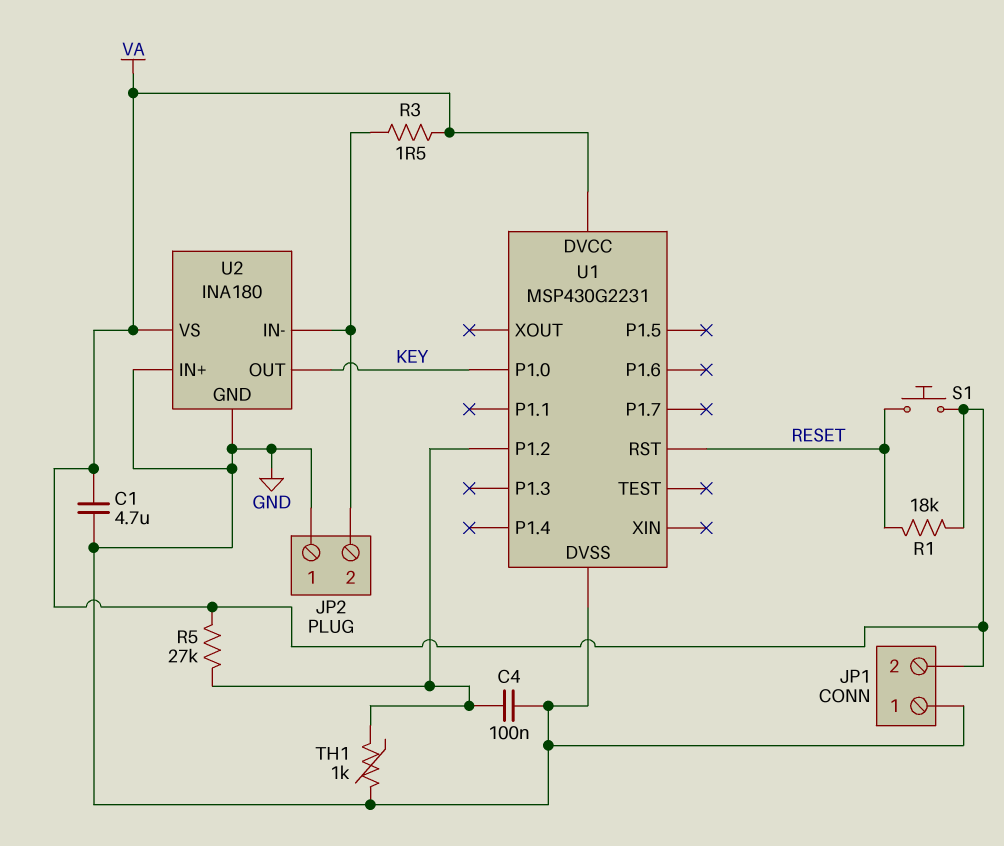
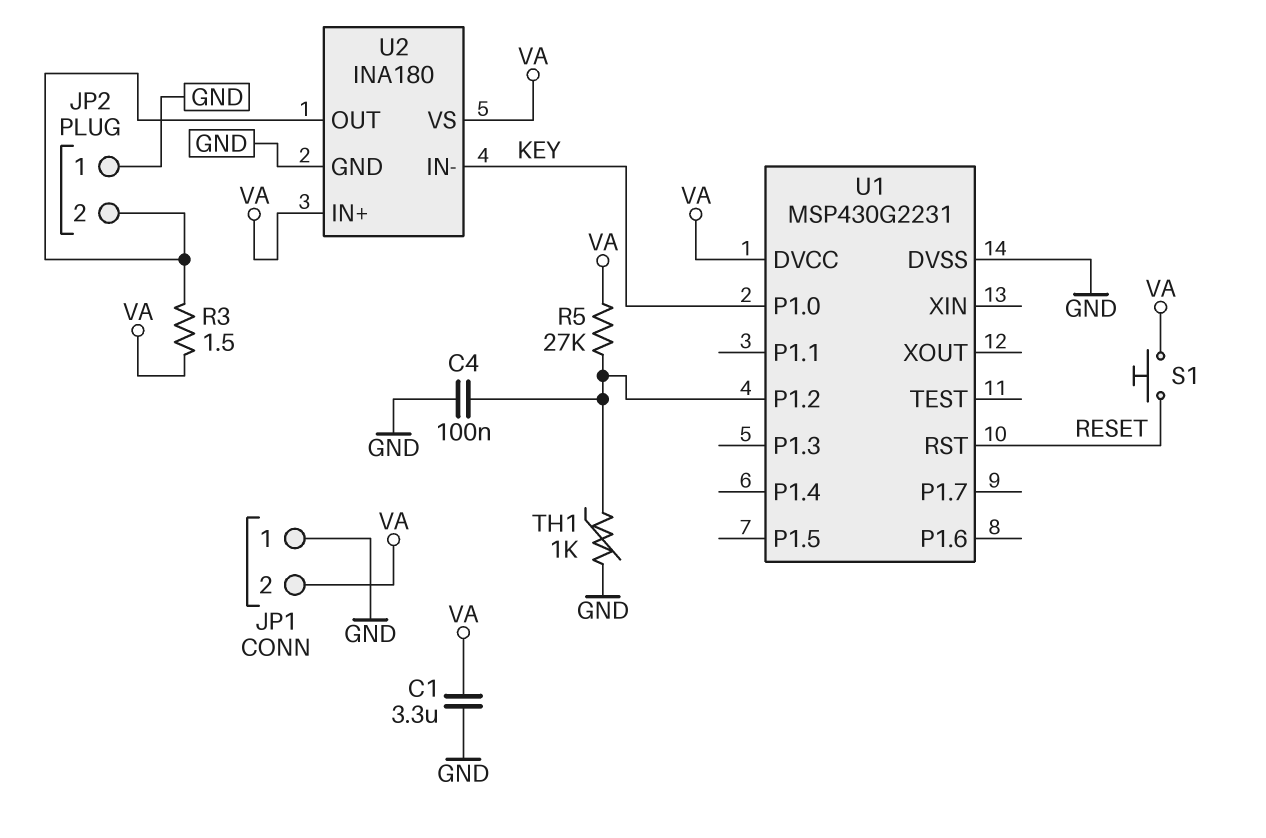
C1: 4.7uF (GND, VA) -> 3.3uF (GND, VA)
R1: 18k (RESET, VA) -> none
U2 pin IN+: GND -> VA
U2 pin IN-: JP2/2 -> KEY
U2 pin OUT: KEY -> JP2/2

